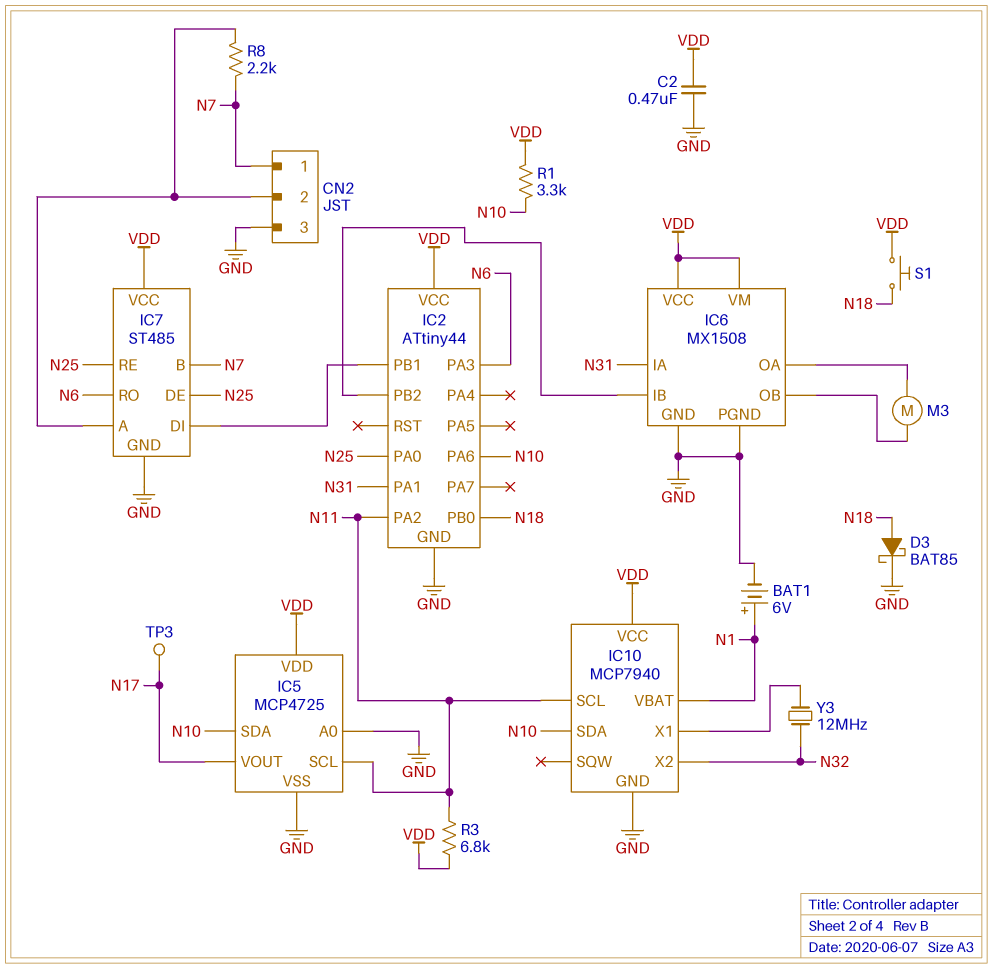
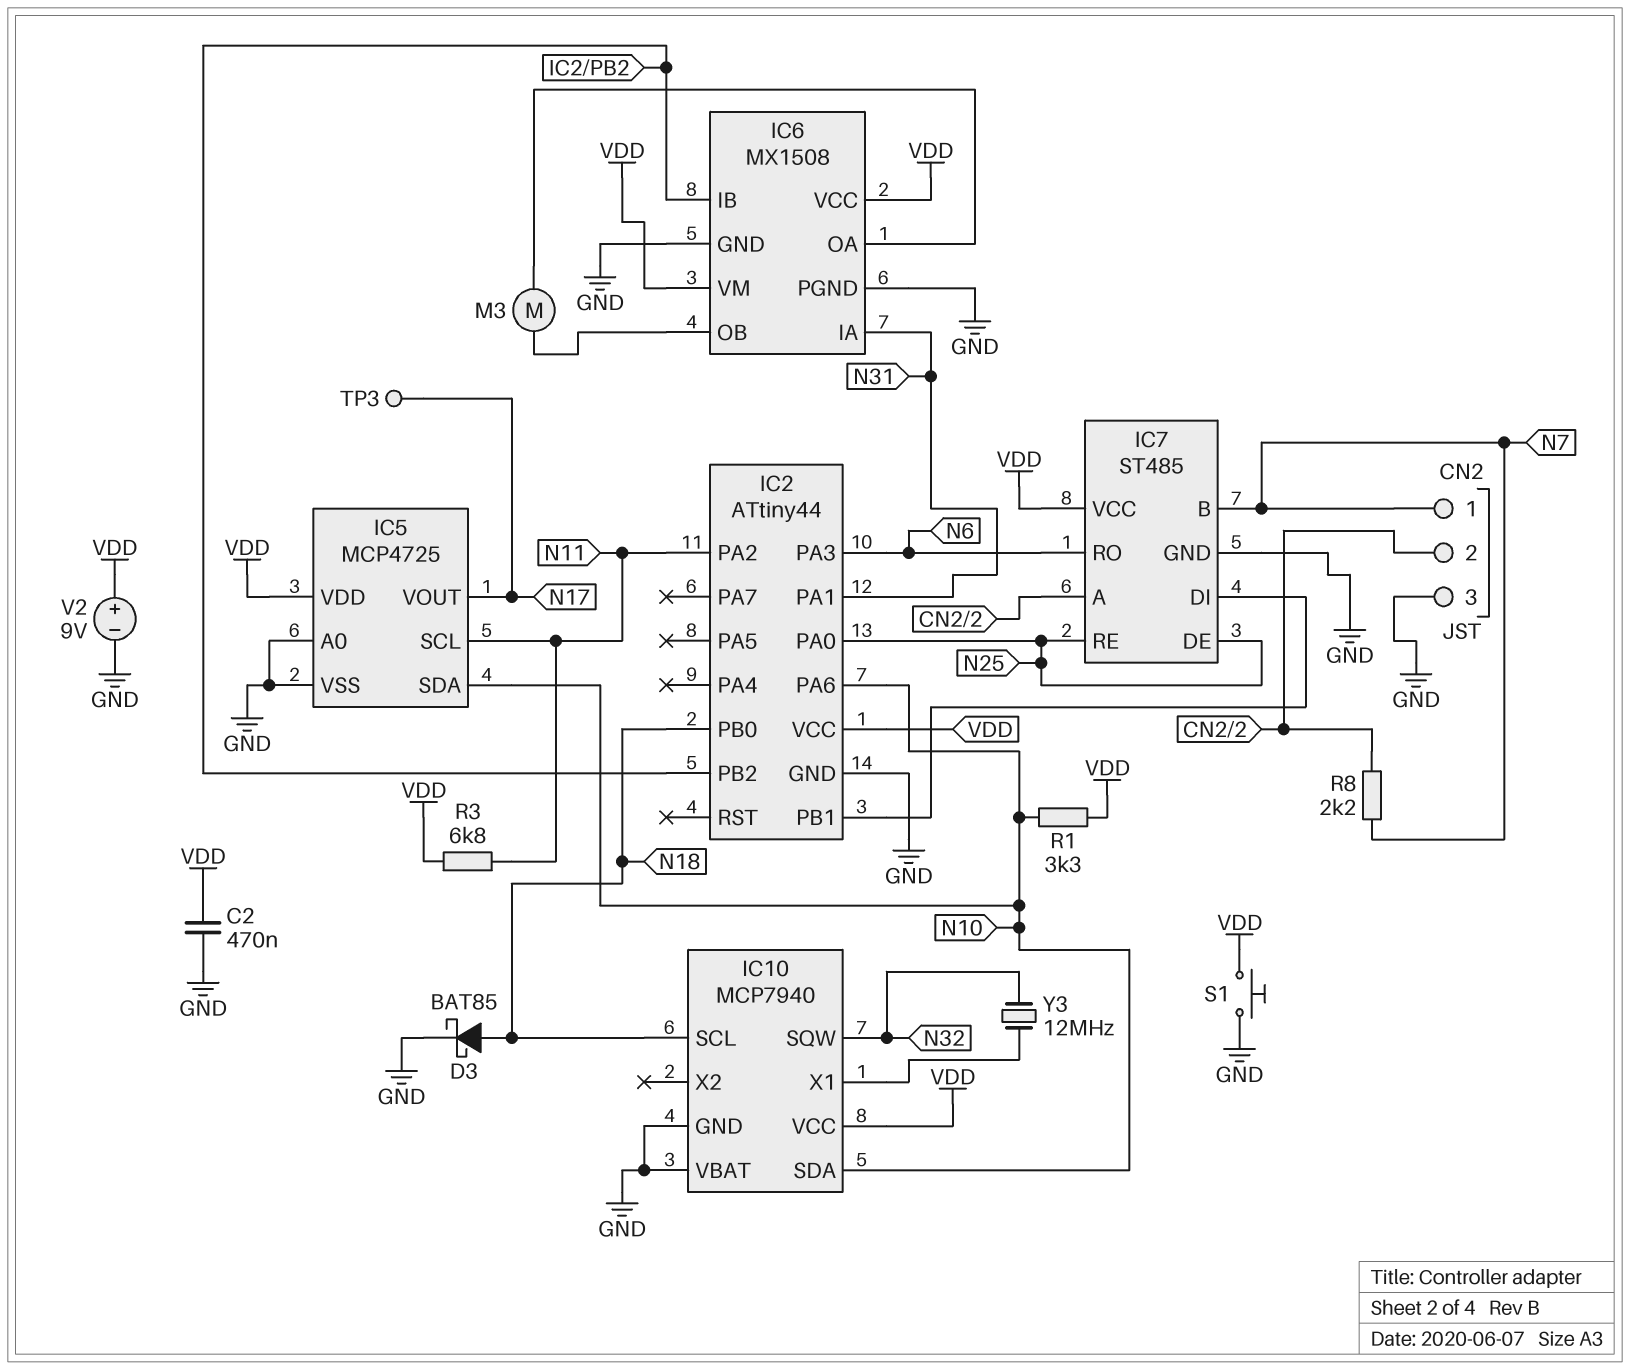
BAT1: 6V (plus N1, minus GND) -> none
IC10 pin SCL: N11 -> N18
IC10 pin SQW: none -> N32
IC10 pin VBAT: N1 -> GND
IC10 pin X2: N32 -> none
S1: button (N18, VDD) -> button (GND, VDD)
V2: none -> 9V (plus VDD, minus GND)

